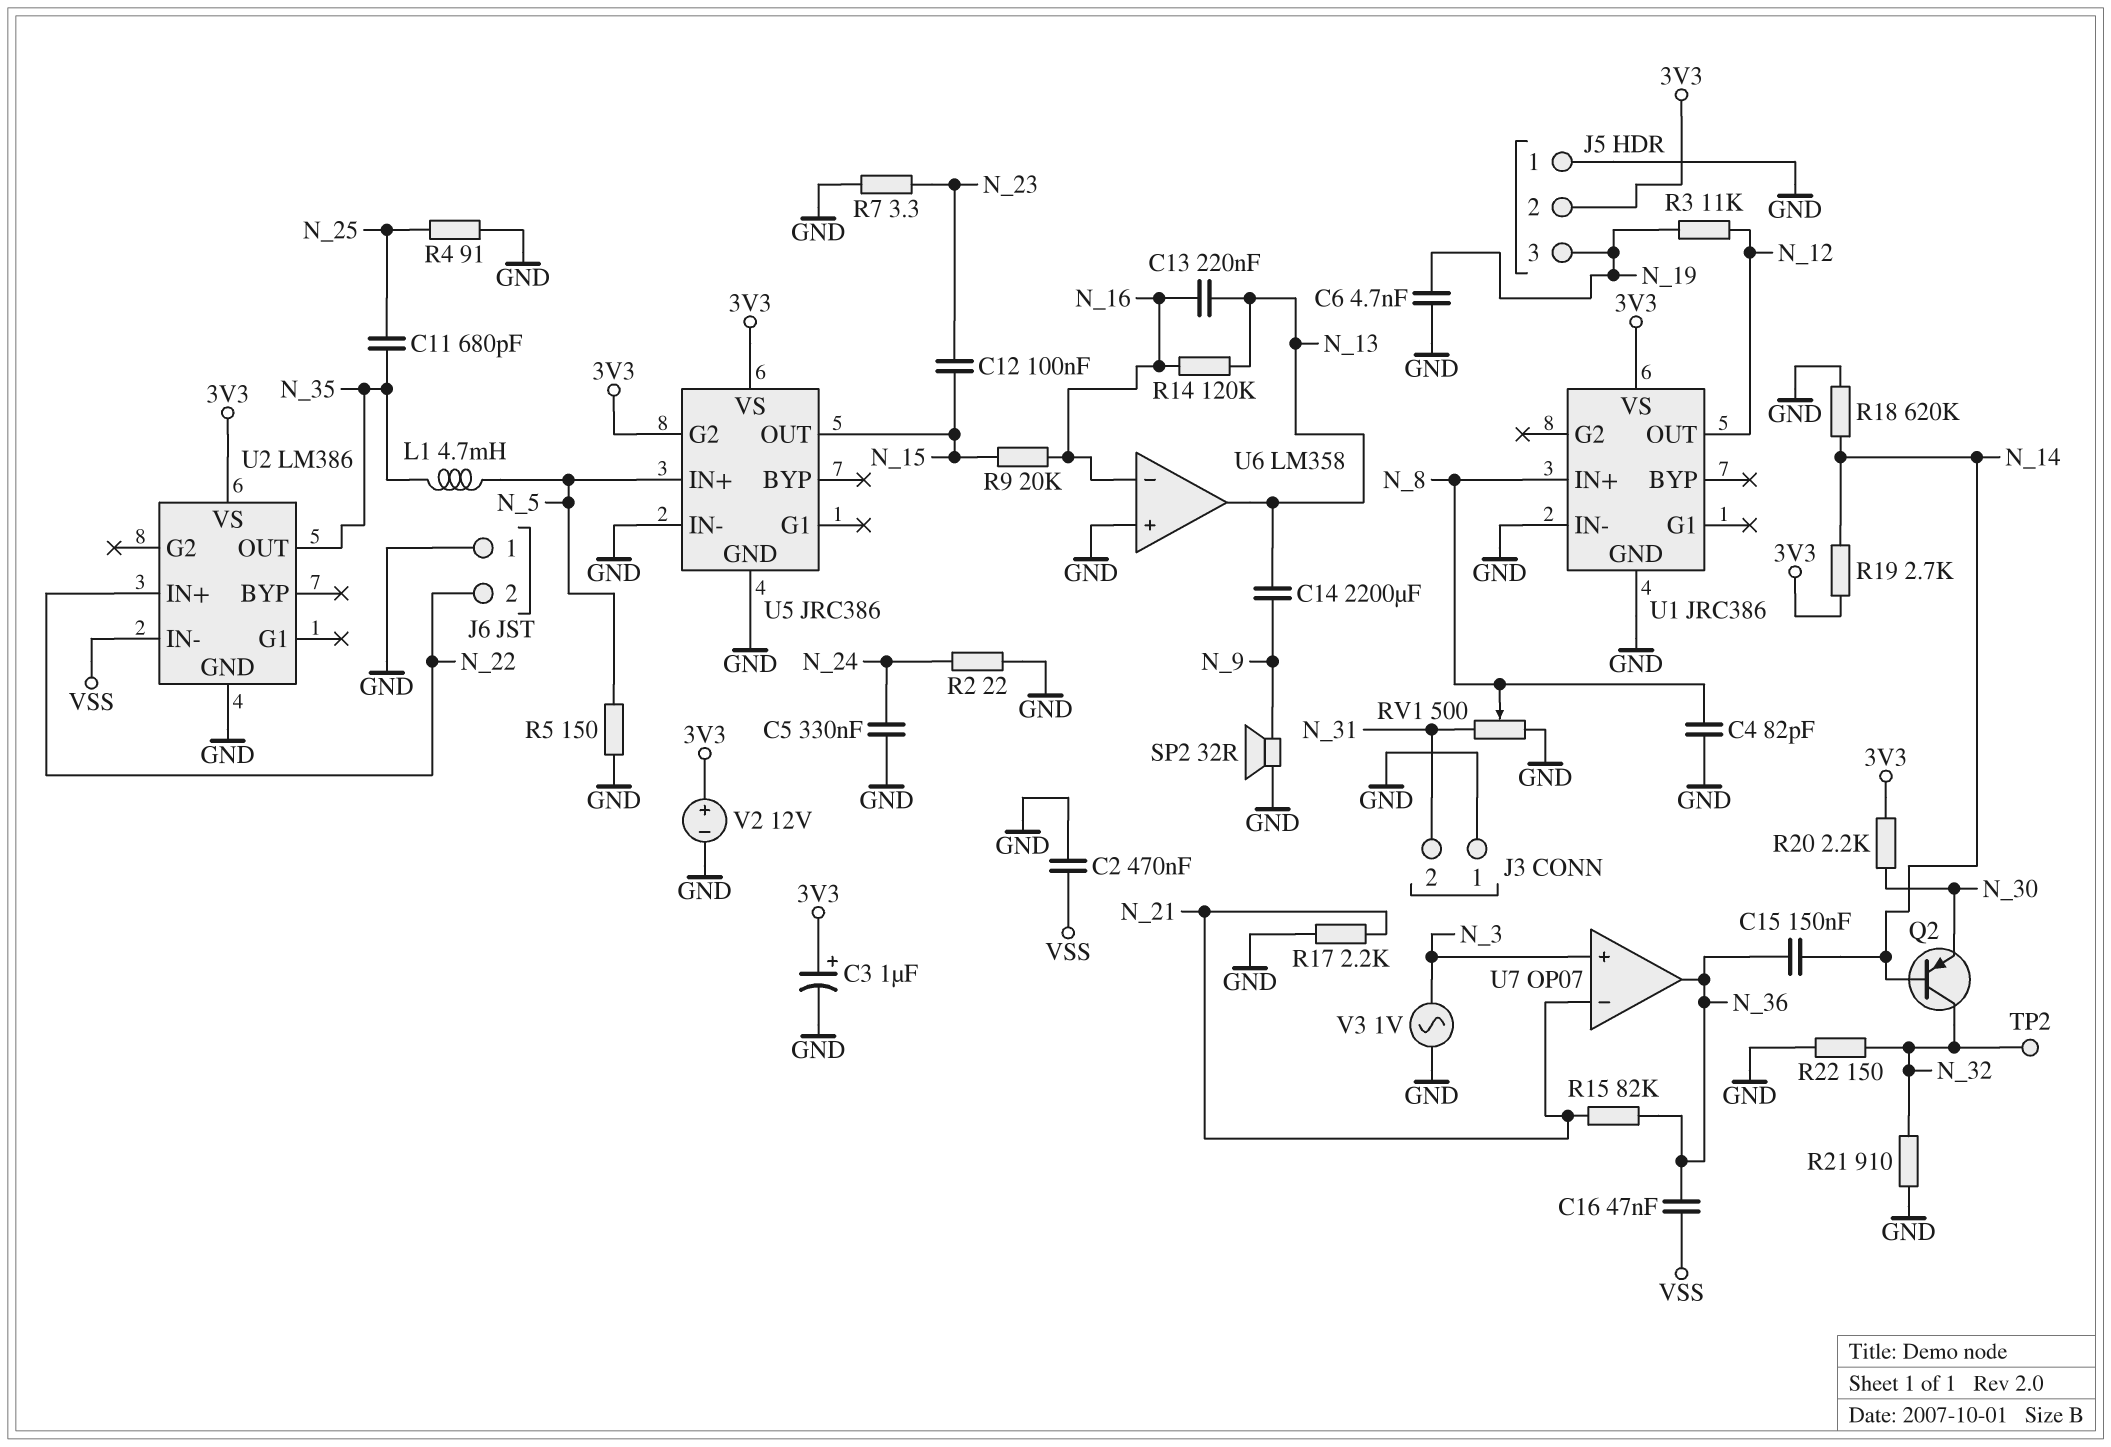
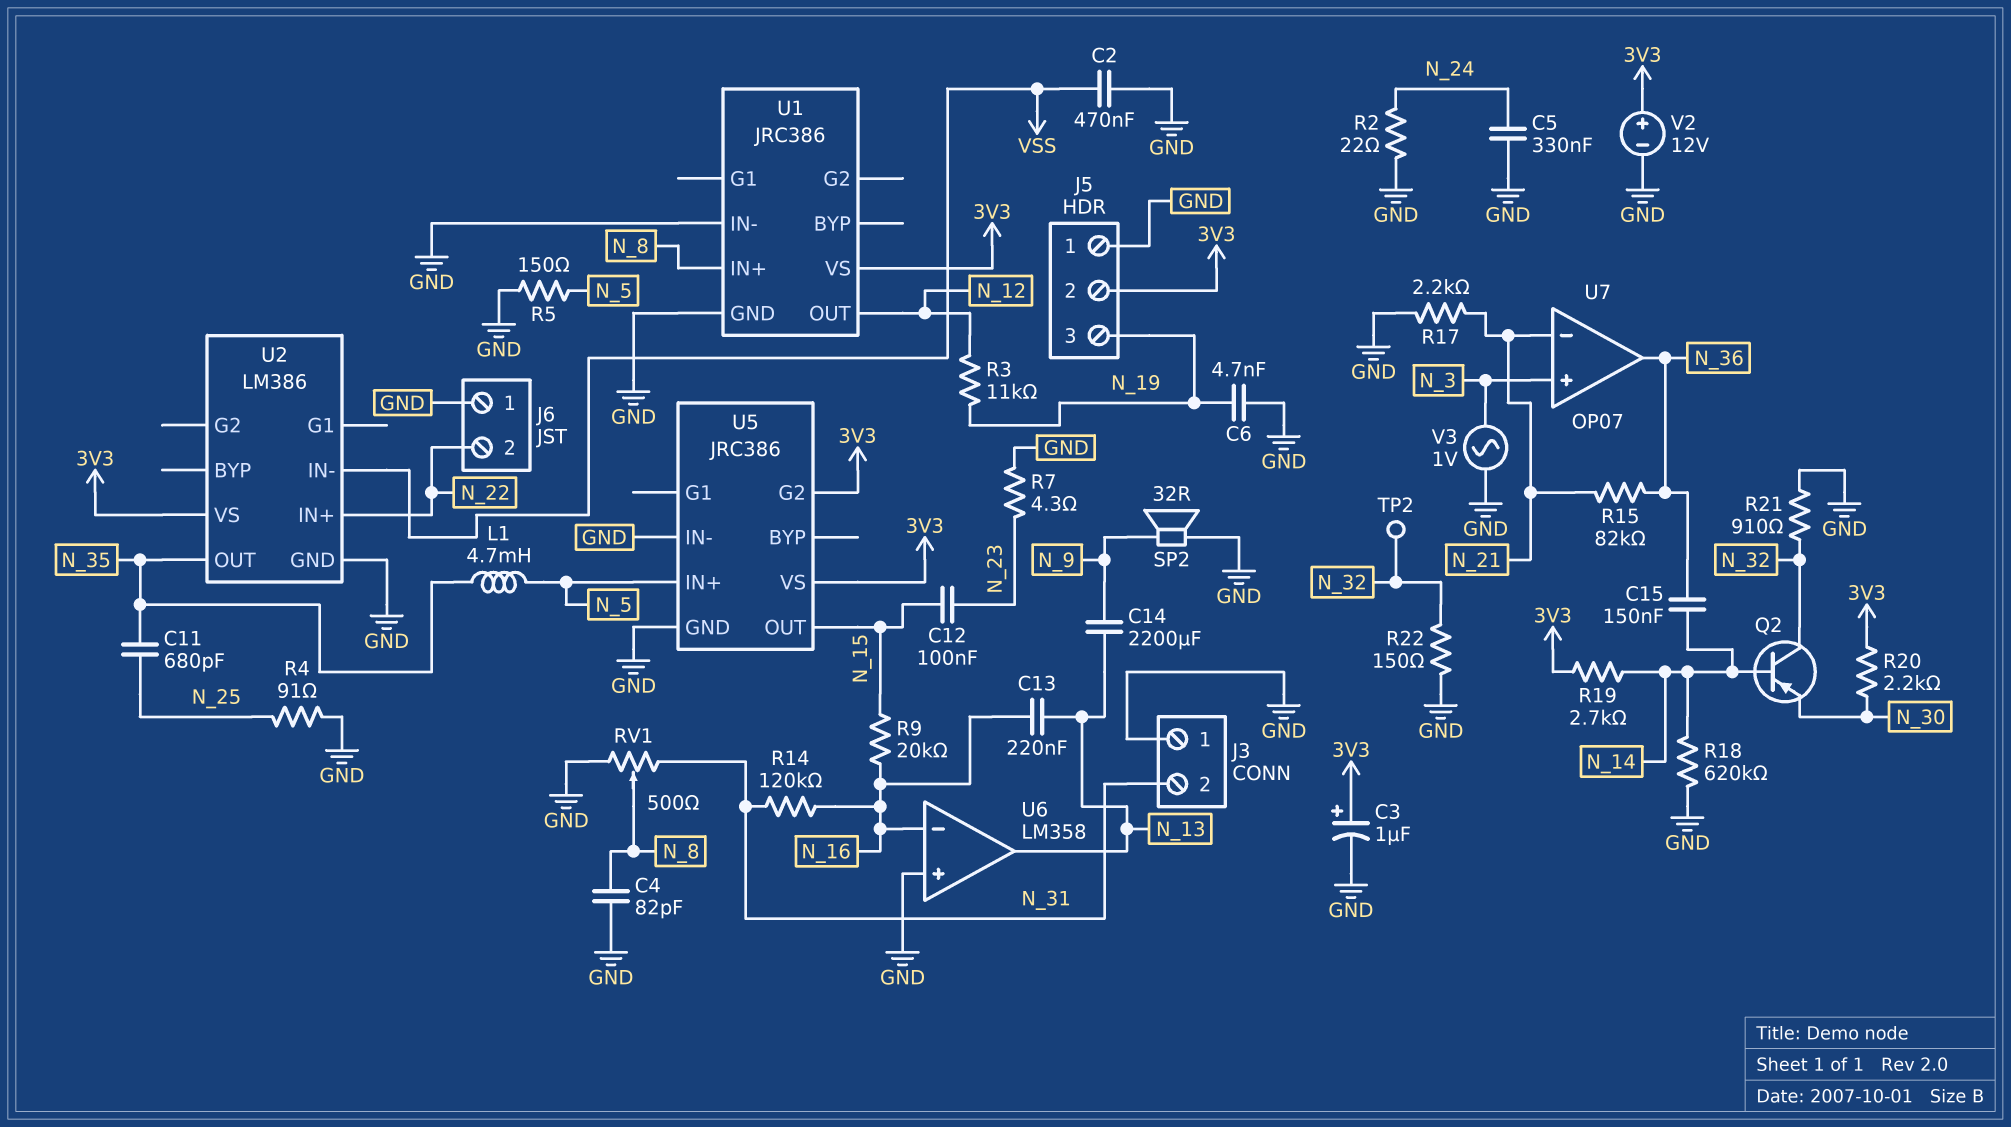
C16: 47nF (N_36, VSS) -> none
R7: 3.3 (GND, N_23) -> 4.3 (GND, N_23)
R14: 120k (N_13, N_16) -> 120k (N_16, N_31)

